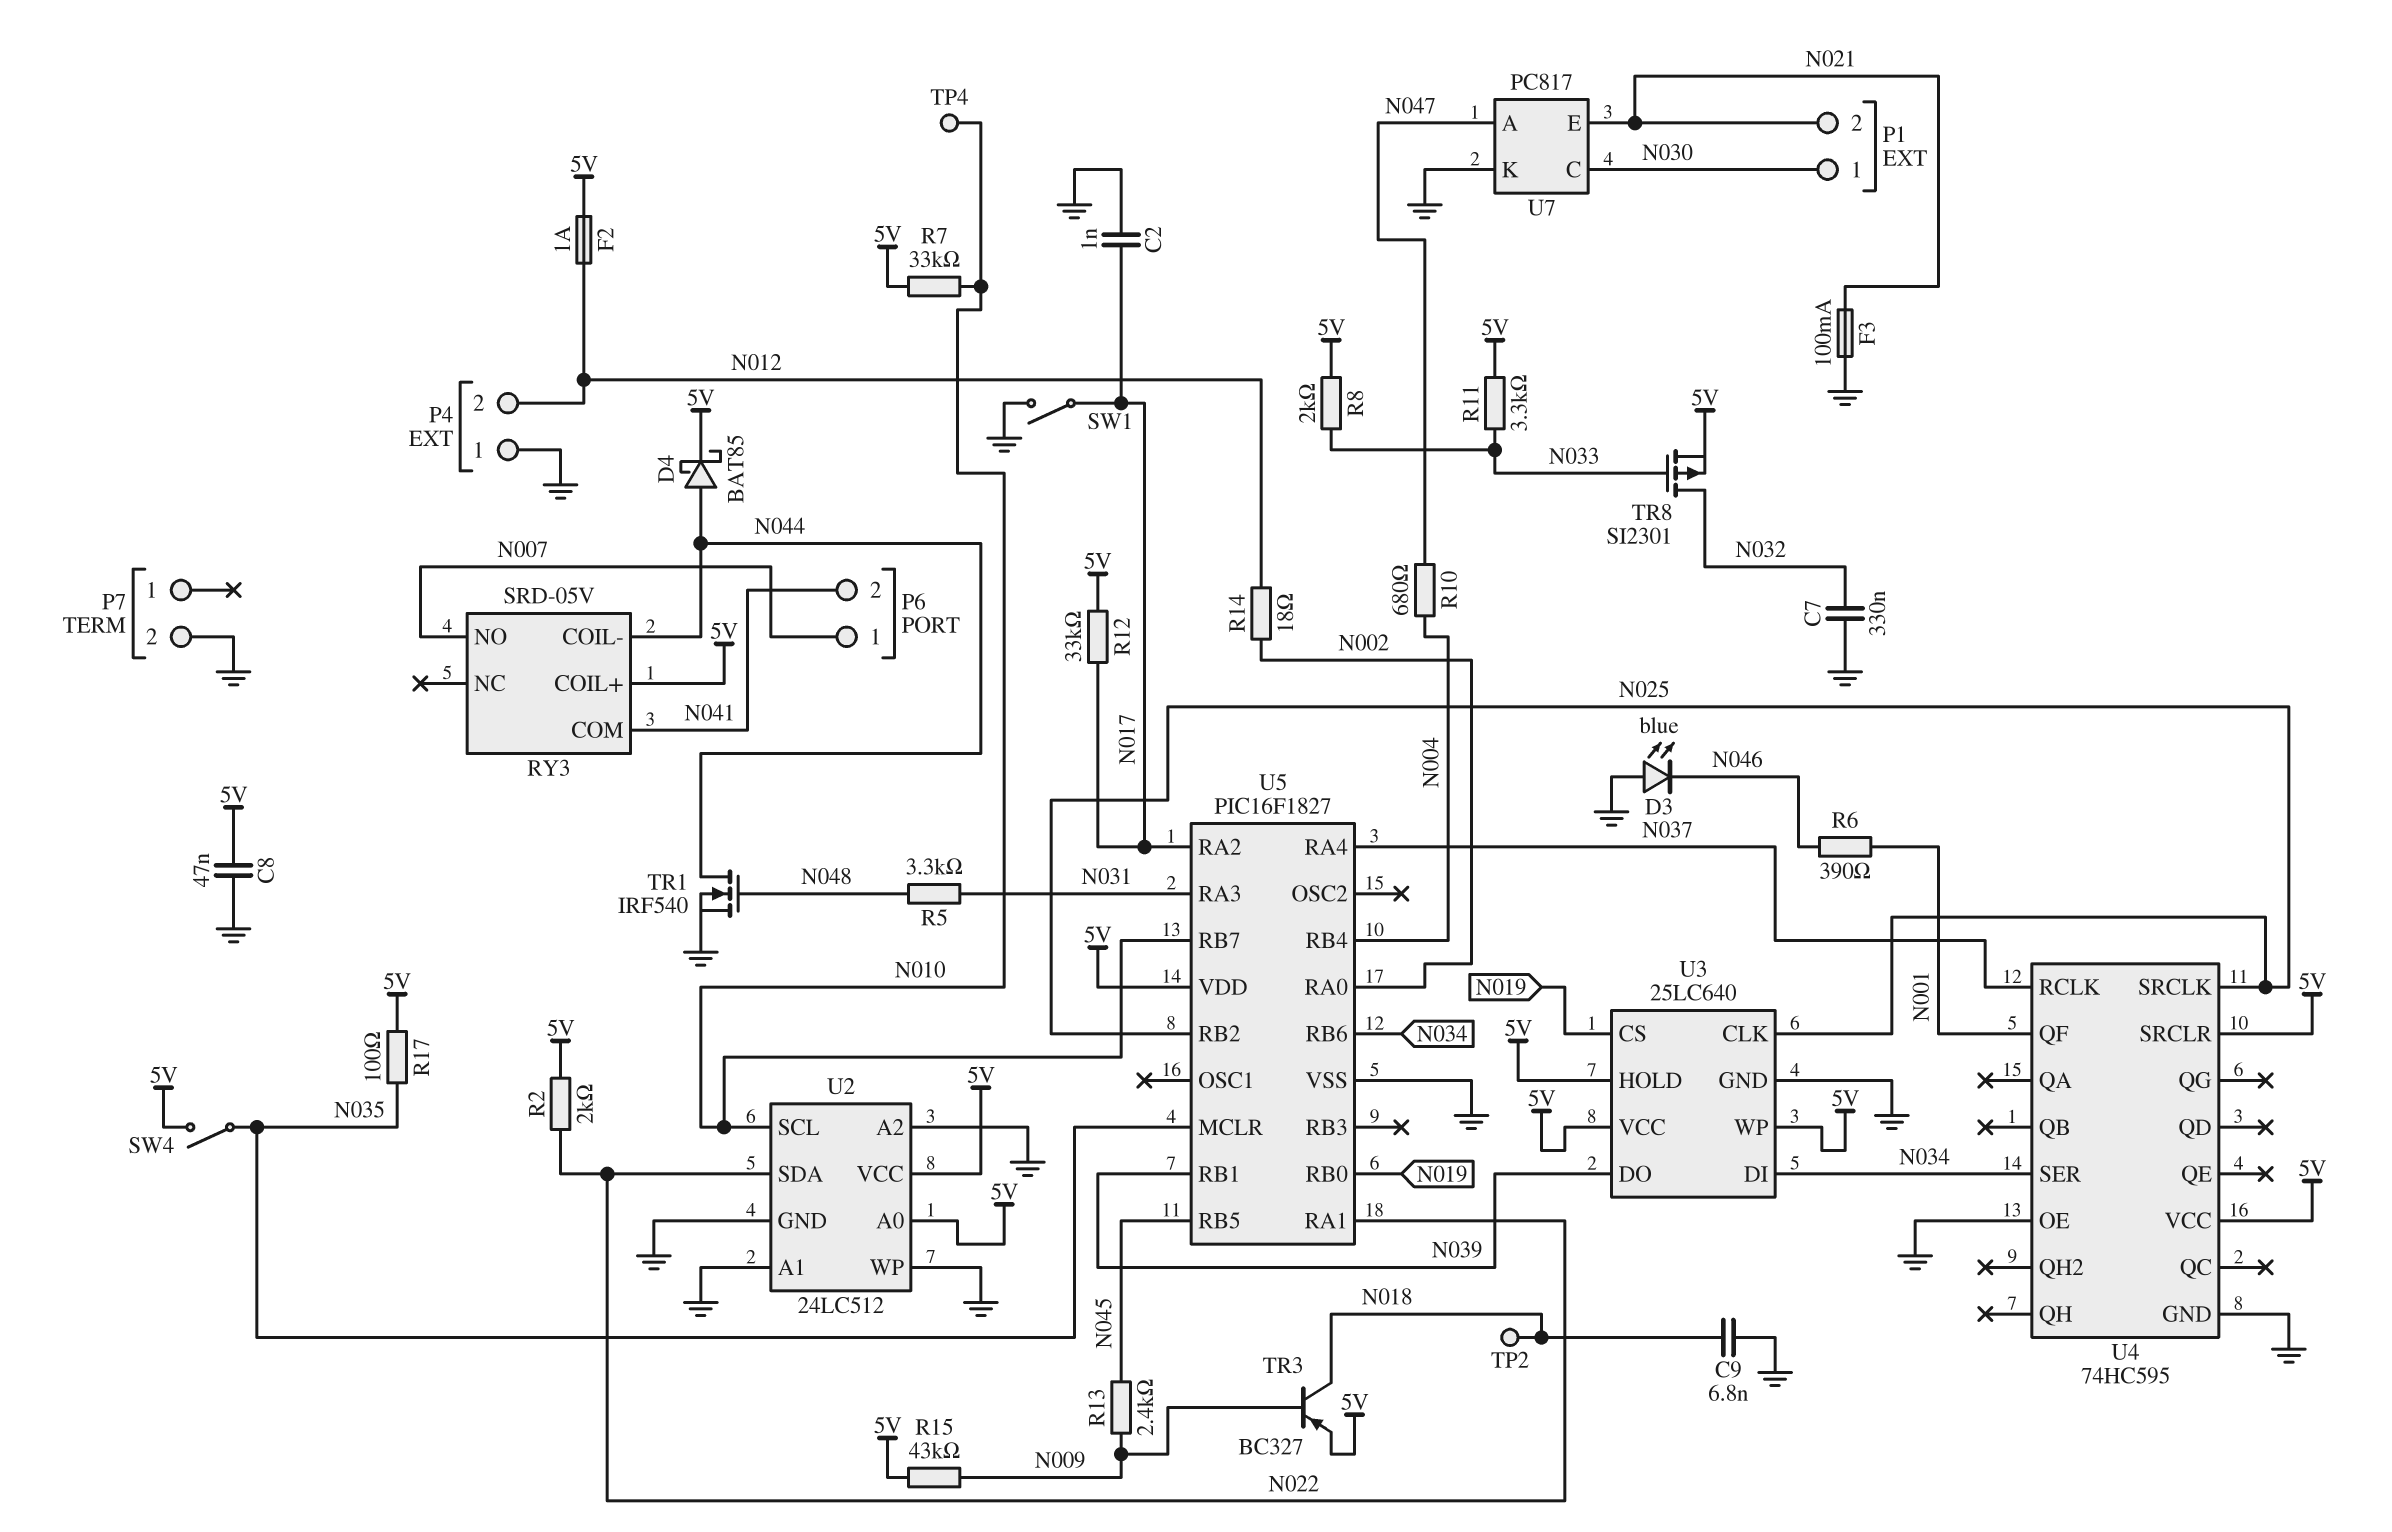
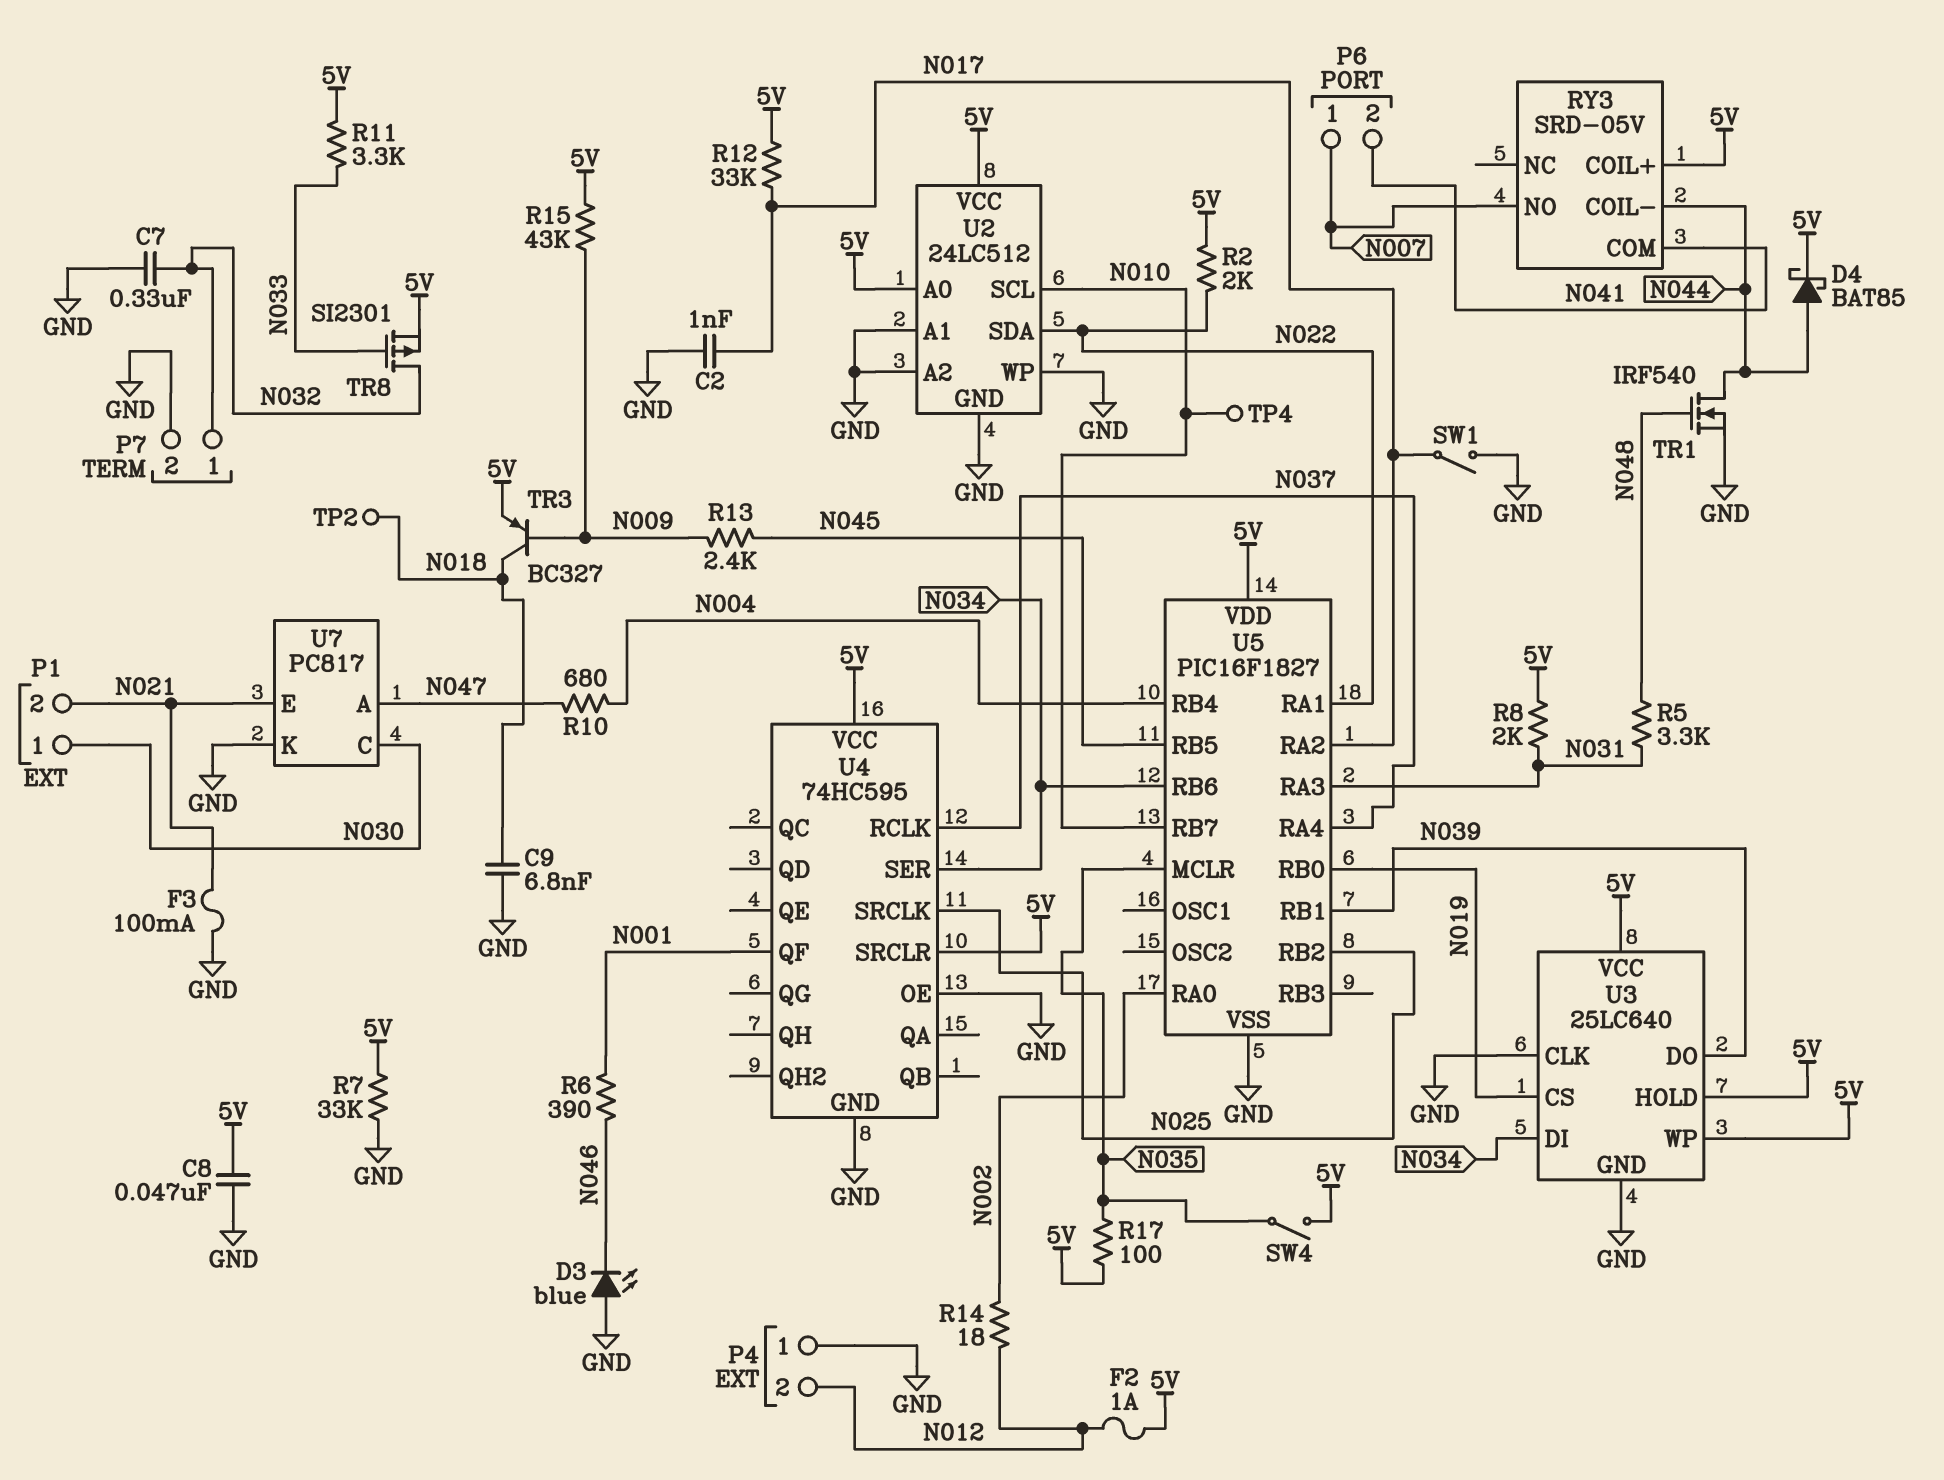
P7 pin 1: none -> N032
R7: 33k (5V, N010) -> 33k (5V, GND)
R8: 2k (5V, N033) -> 2k (5V, N031)
U3 pin CLK: N025 -> GND

